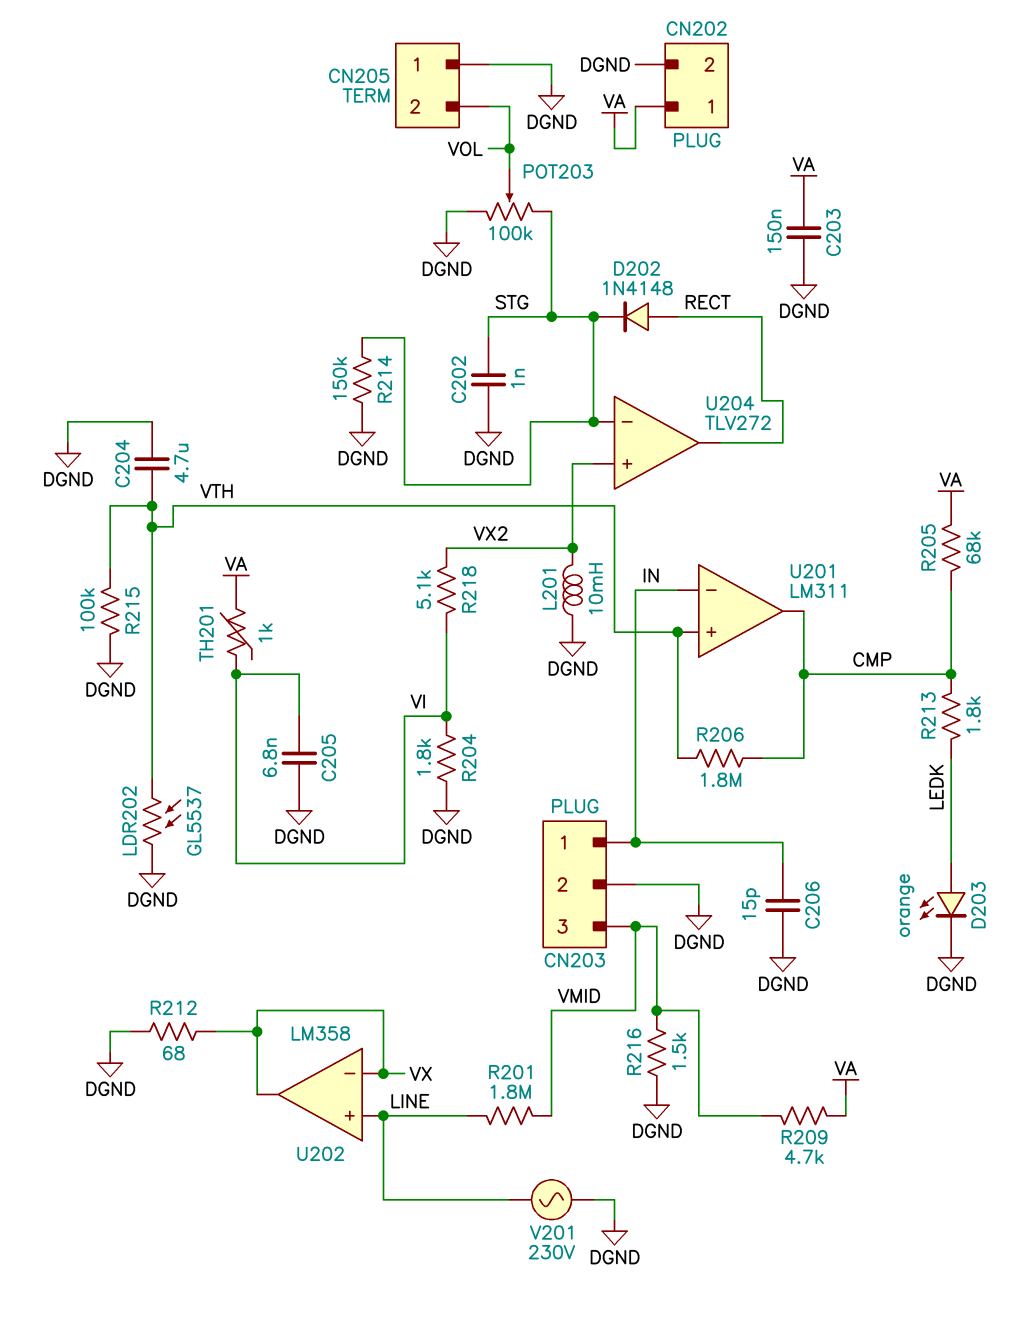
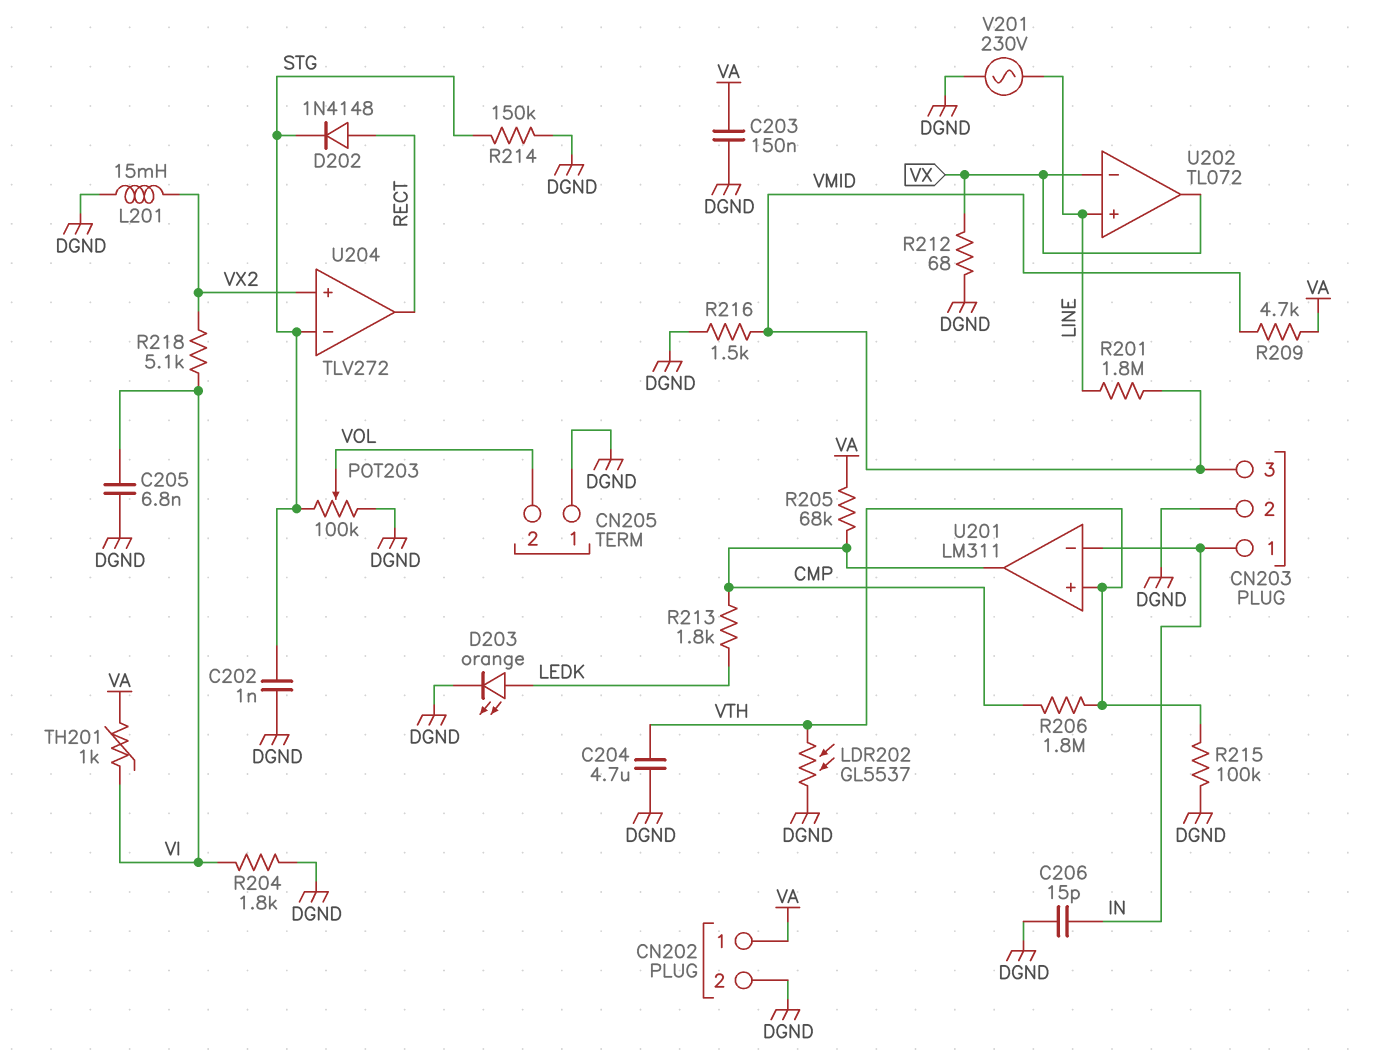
L201: 10mH (DGND, VX2) -> 15mH (DGND, VX2)
U202: LM358 -> TL072

